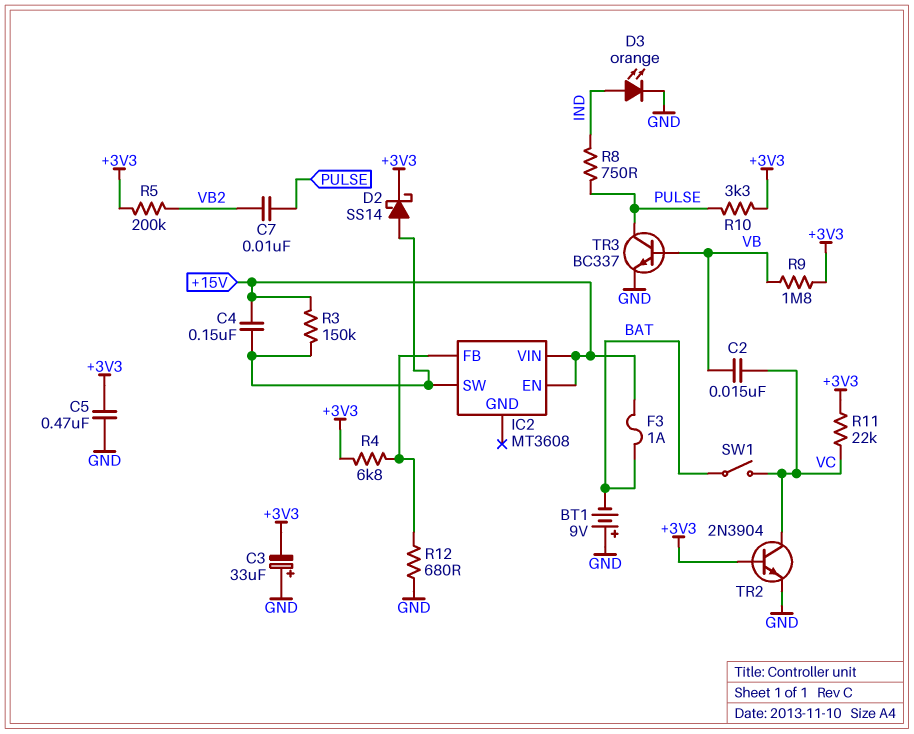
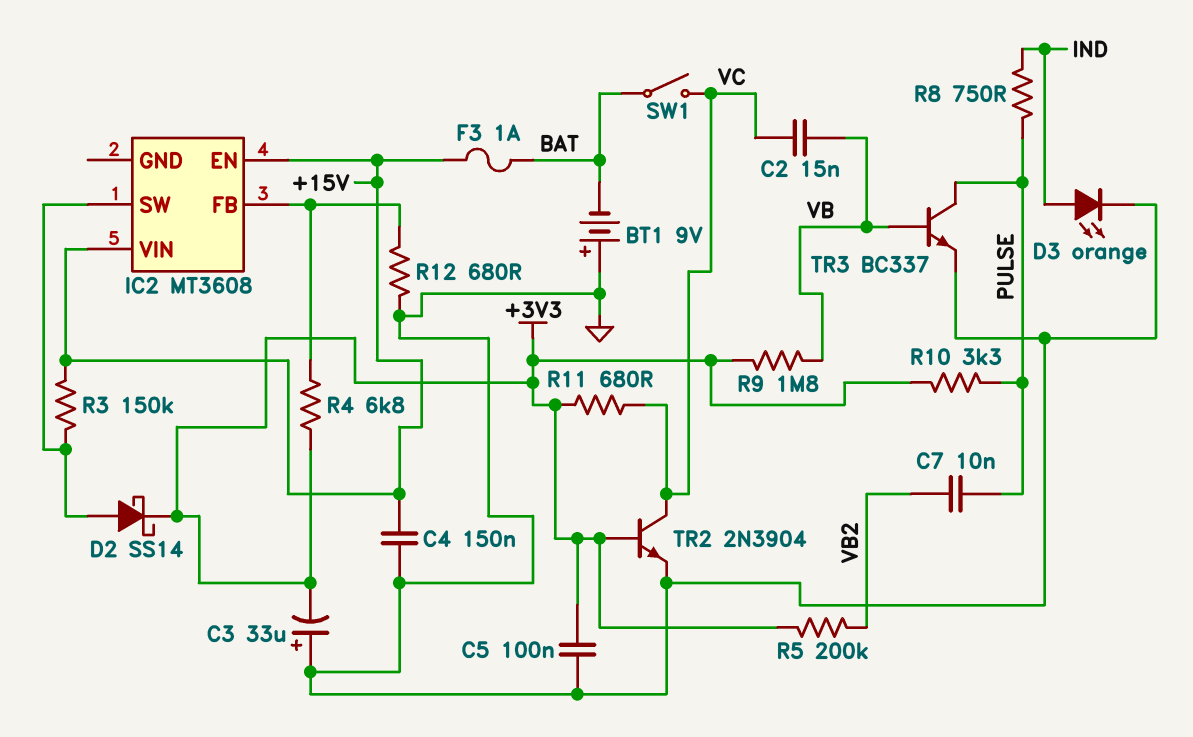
C4: 150nF (+15V, IC2/SW) -> 150nF (+15V, GND)
C5: 470nF (+3V3, GND) -> 100nF (+3V3, GND)
R11: 22k (+3V3, VC) -> 680 (+3V3, VC)

